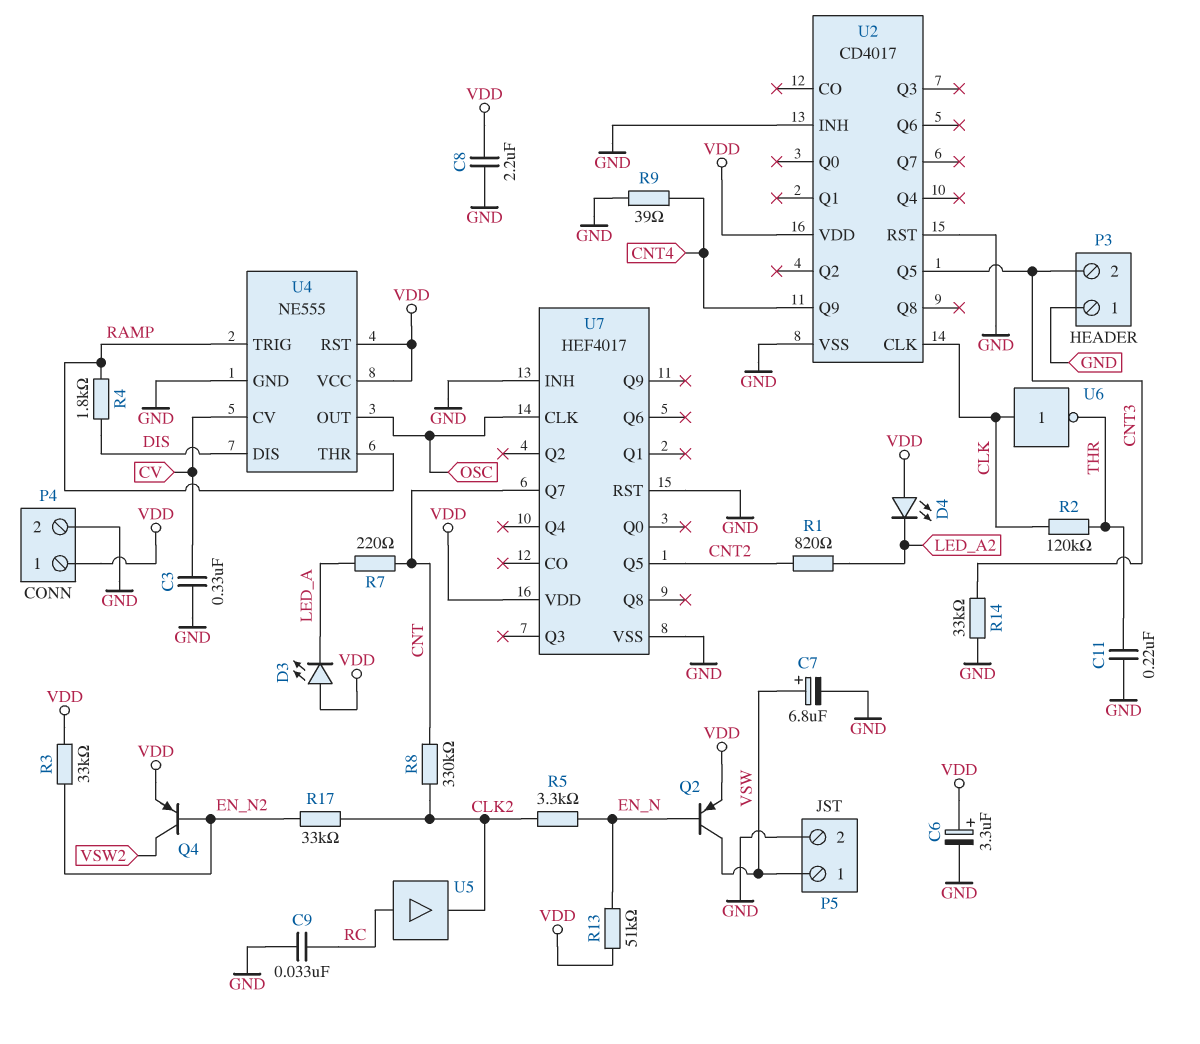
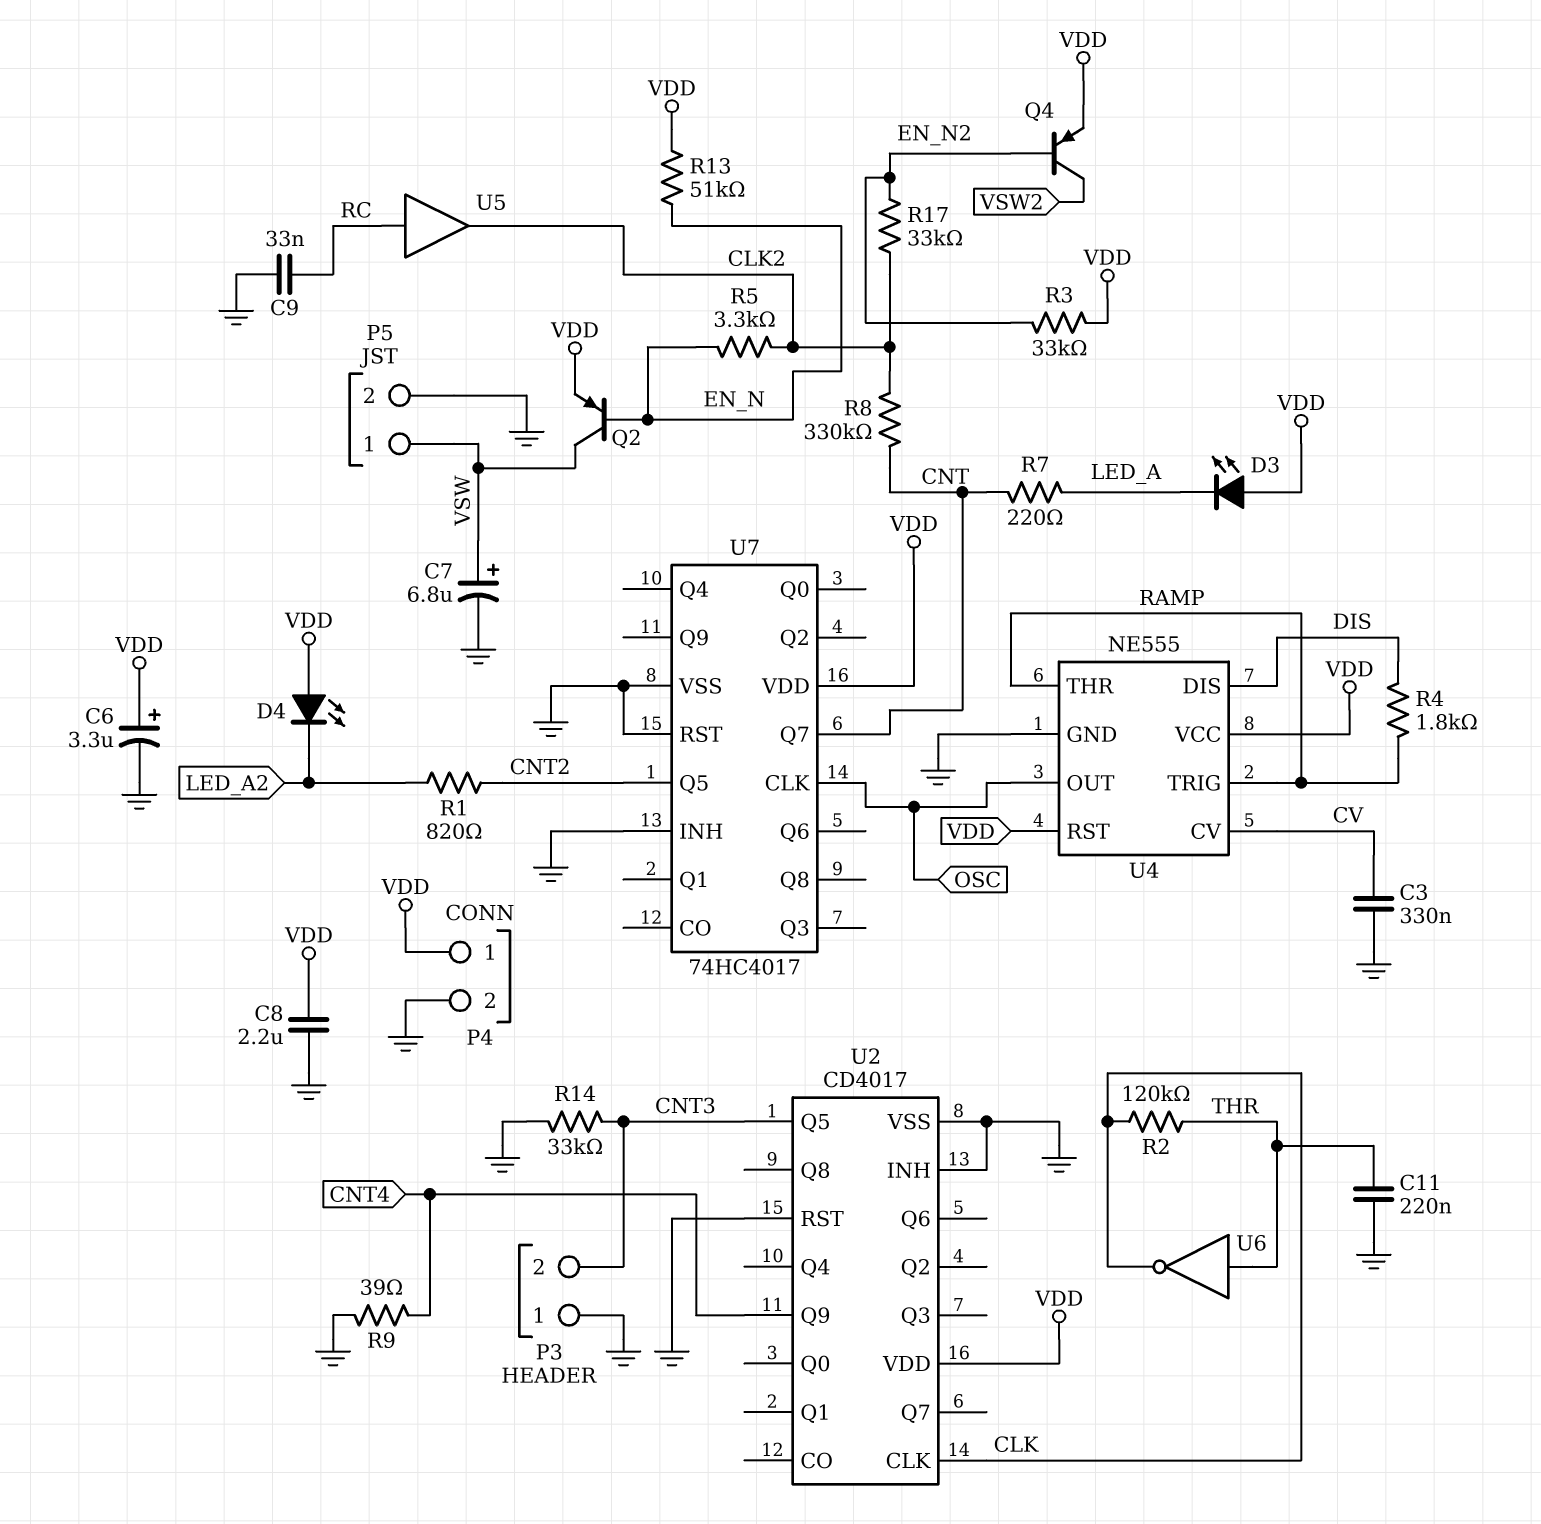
U6: NOT (in CLK, out THR) -> NOT (in THR, out CLK)
U7: HEF4017 -> 74HC4017

